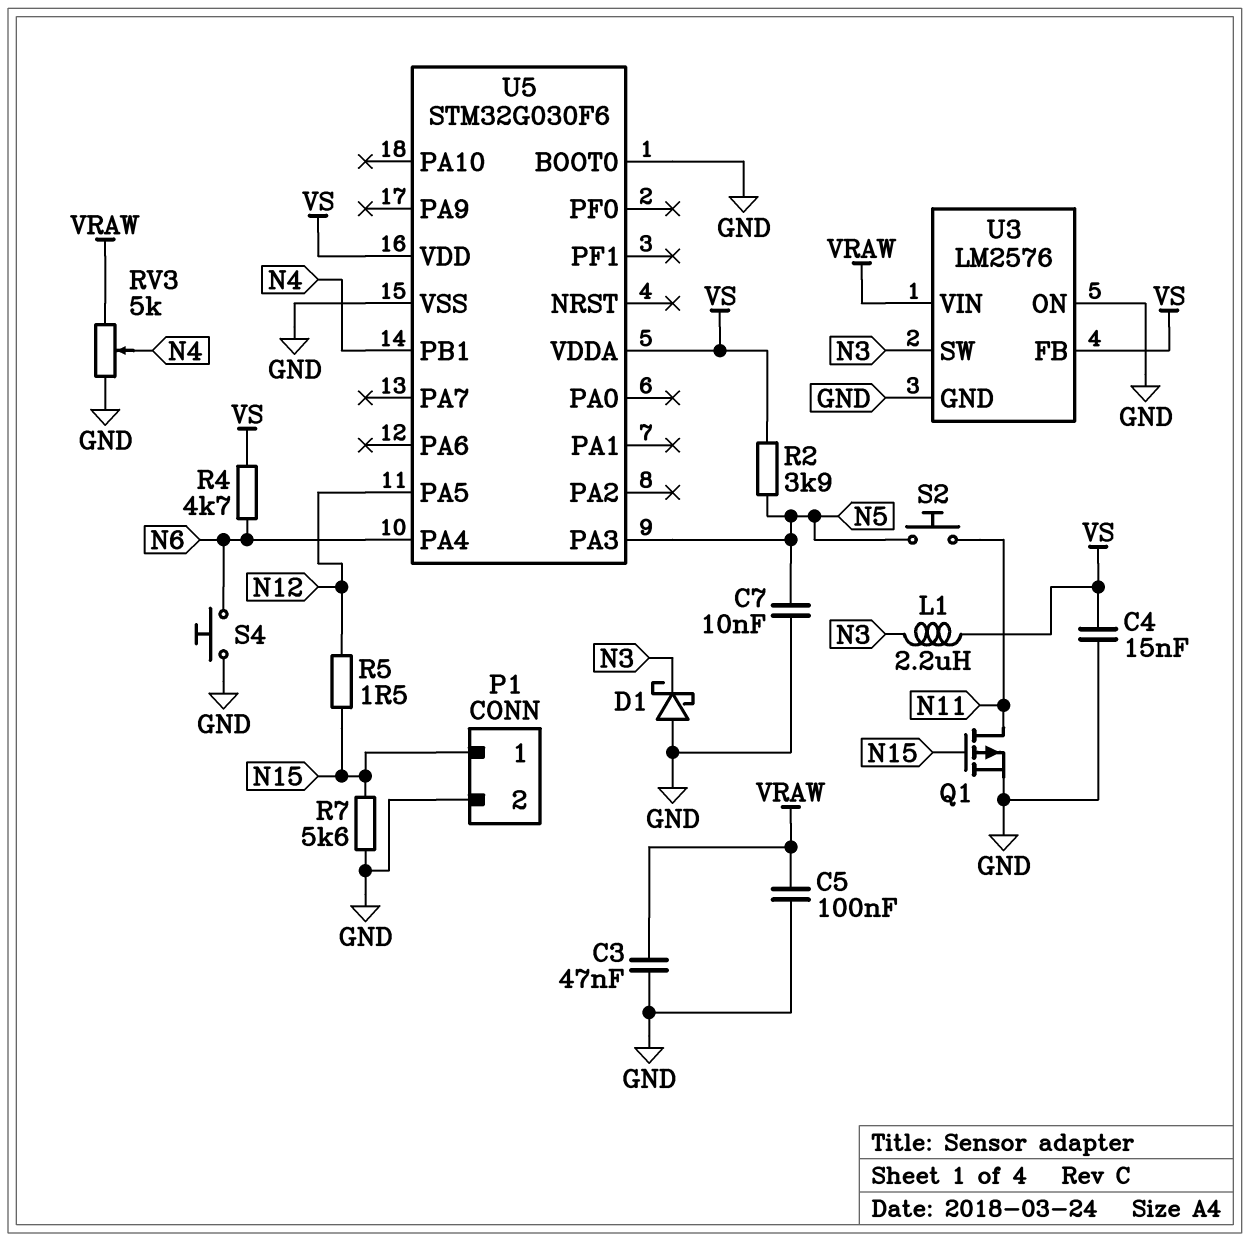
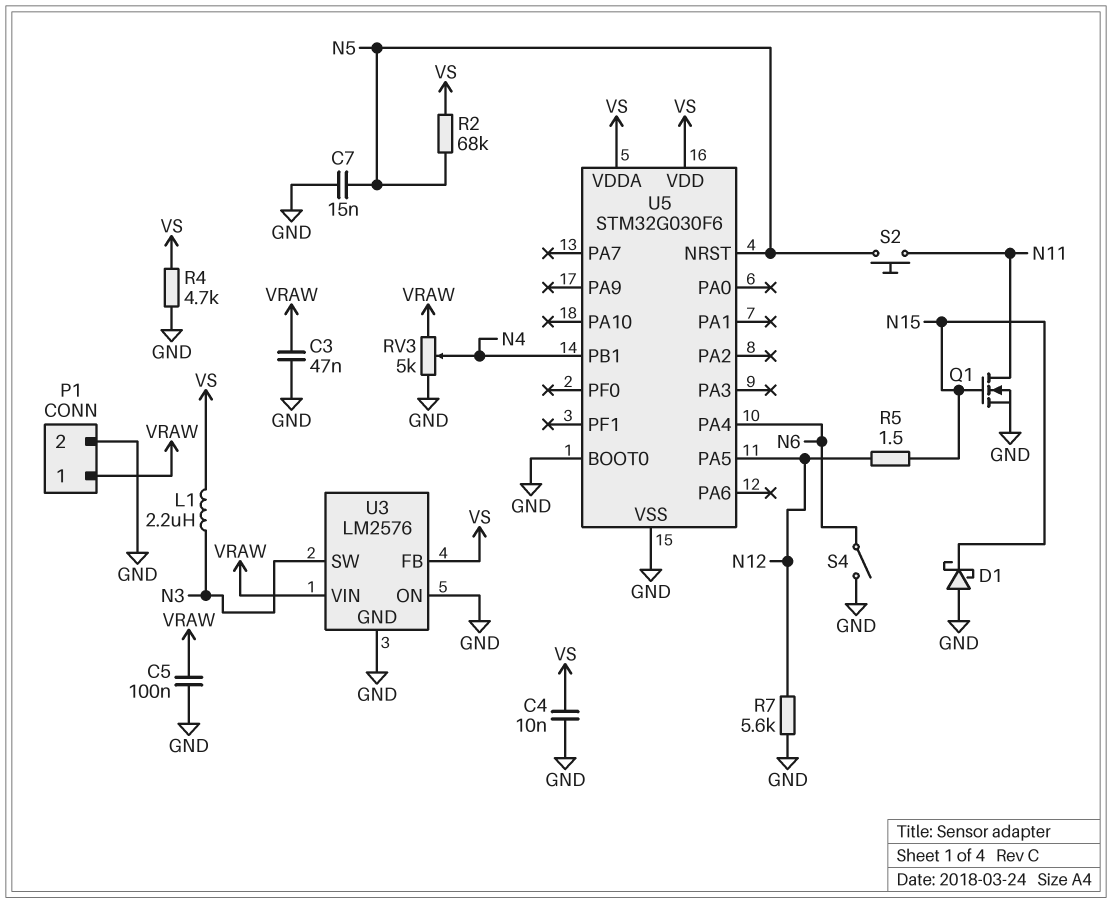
C4: 15nF (GND, VS) -> 10nF (GND, VS)
C7: 10nF (GND, N5) -> 15nF (GND, N5)
D1: schottky (A GND, K N3) -> schottky (A GND, K N15)
P1 pin 1: N15 -> VRAW
Q1: PMOS (G N15, D N11, S GND) -> NMOS (G N15, D N11, S GND)
R2: 3.9k (N5, VS) -> 68k (N5, VS)
R4: 4.7k (N6, VS) -> 4.7k (GND, VS)
R7: 5.6k (GND, N15) -> 5.6k (GND, N12)
S4: button (GND, N6) -> switch (GND, N6)
U5 pin NRST: none -> N5
U5 pin PA3: N5 -> none

